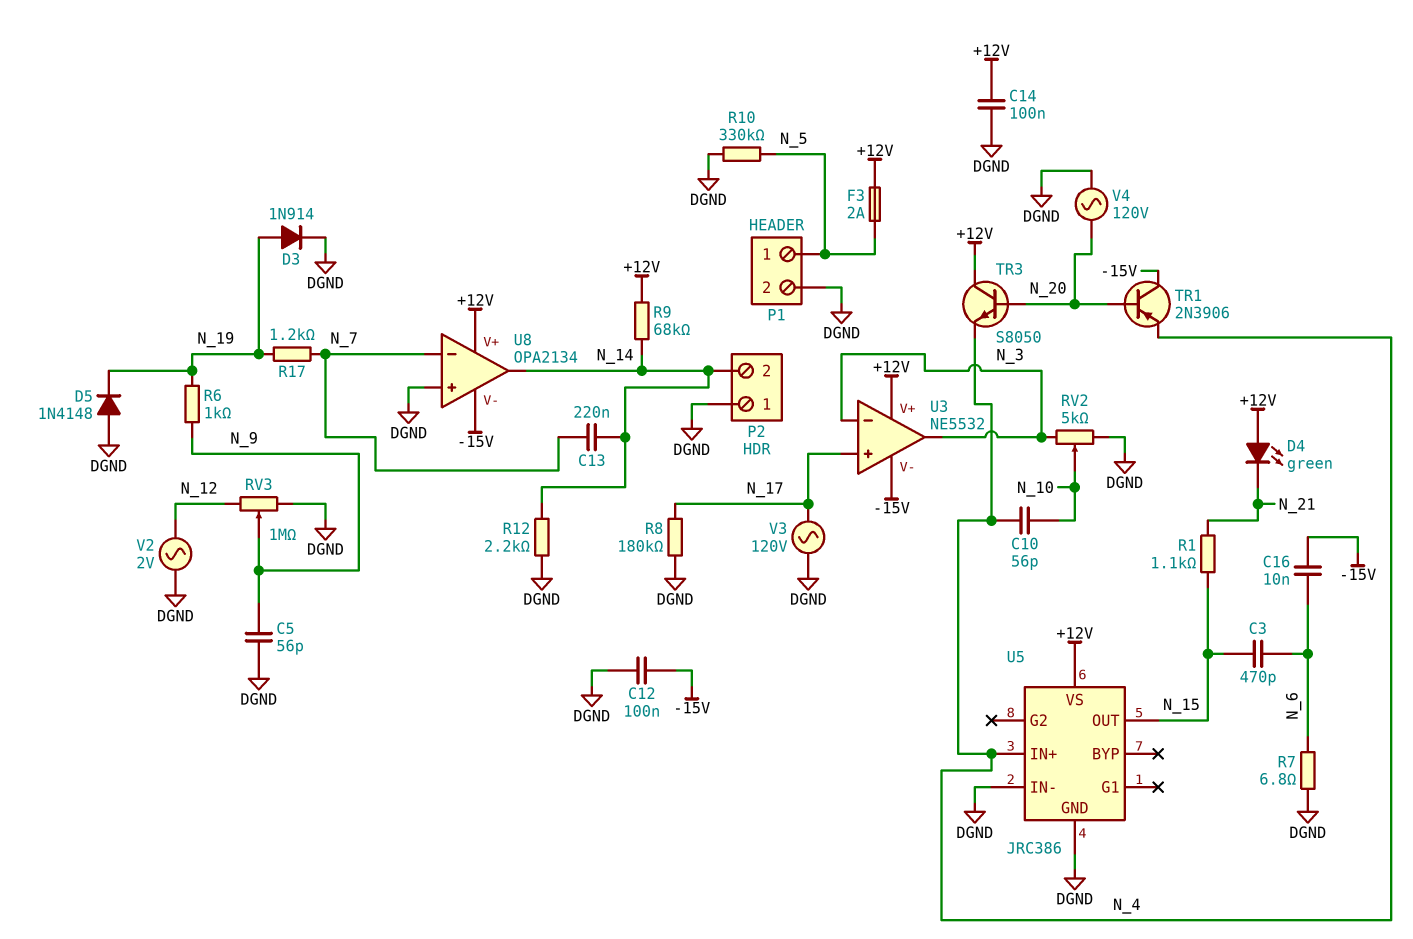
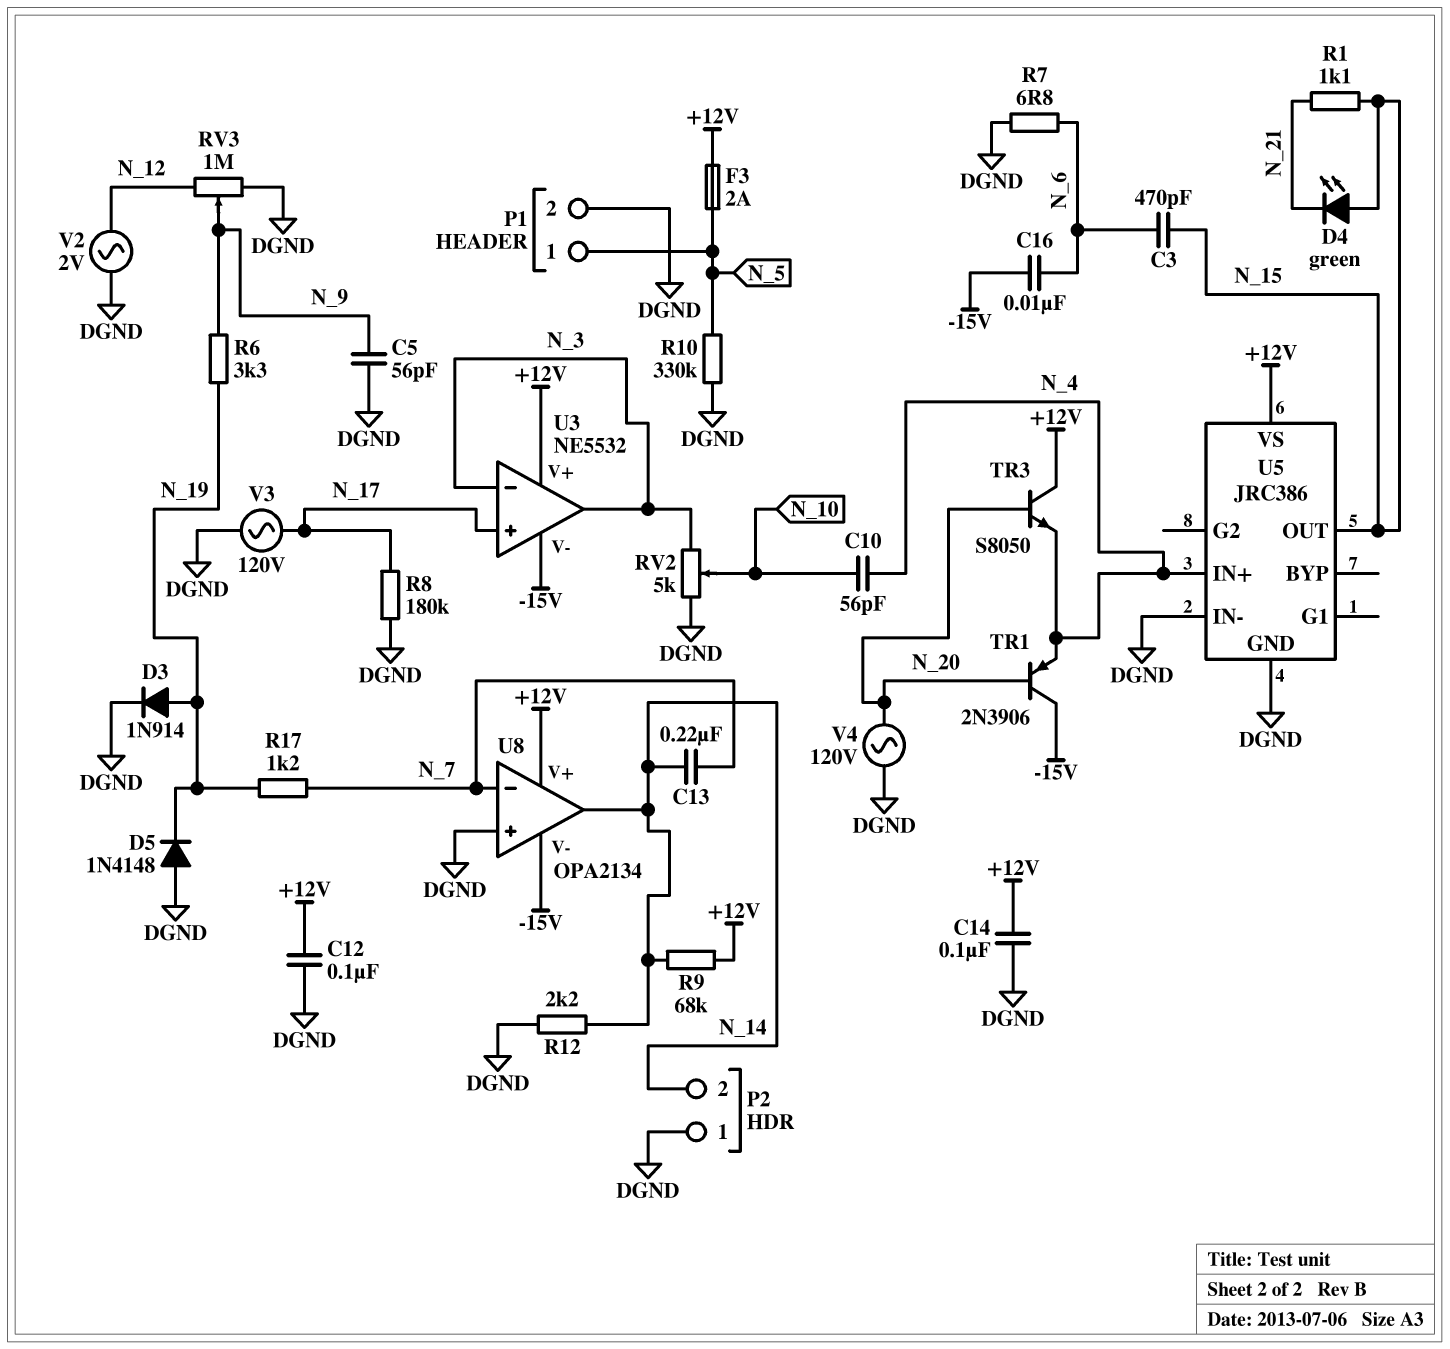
C12: 100nF (-15V, DGND) -> 100nF (+12V, DGND)
D4: LED green (A +12V, K N_21) -> LED green (A N_15, K N_21)
R6: 1k (N_9, N_19) -> 3.3k (N_9, N_19)

